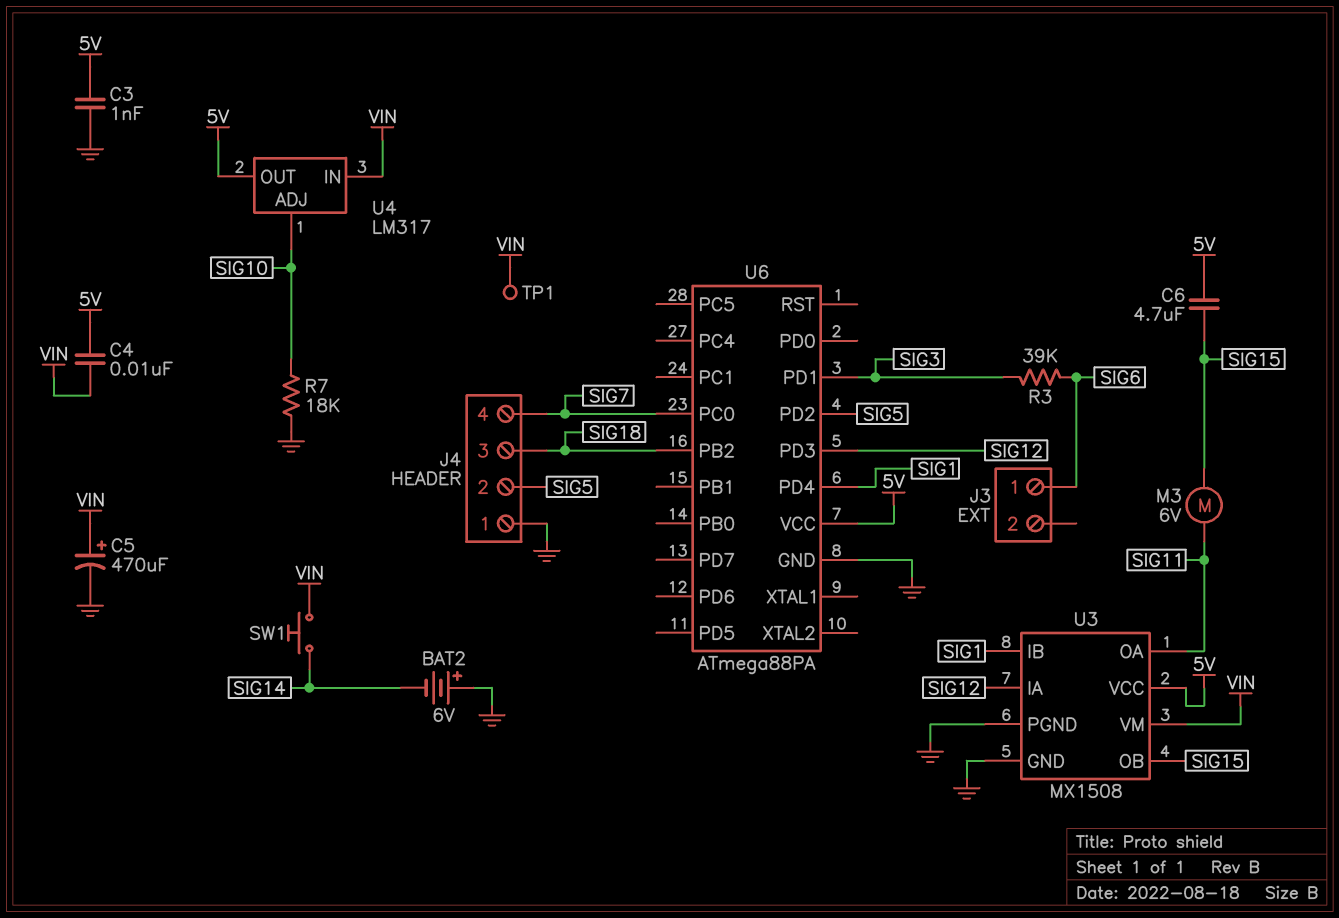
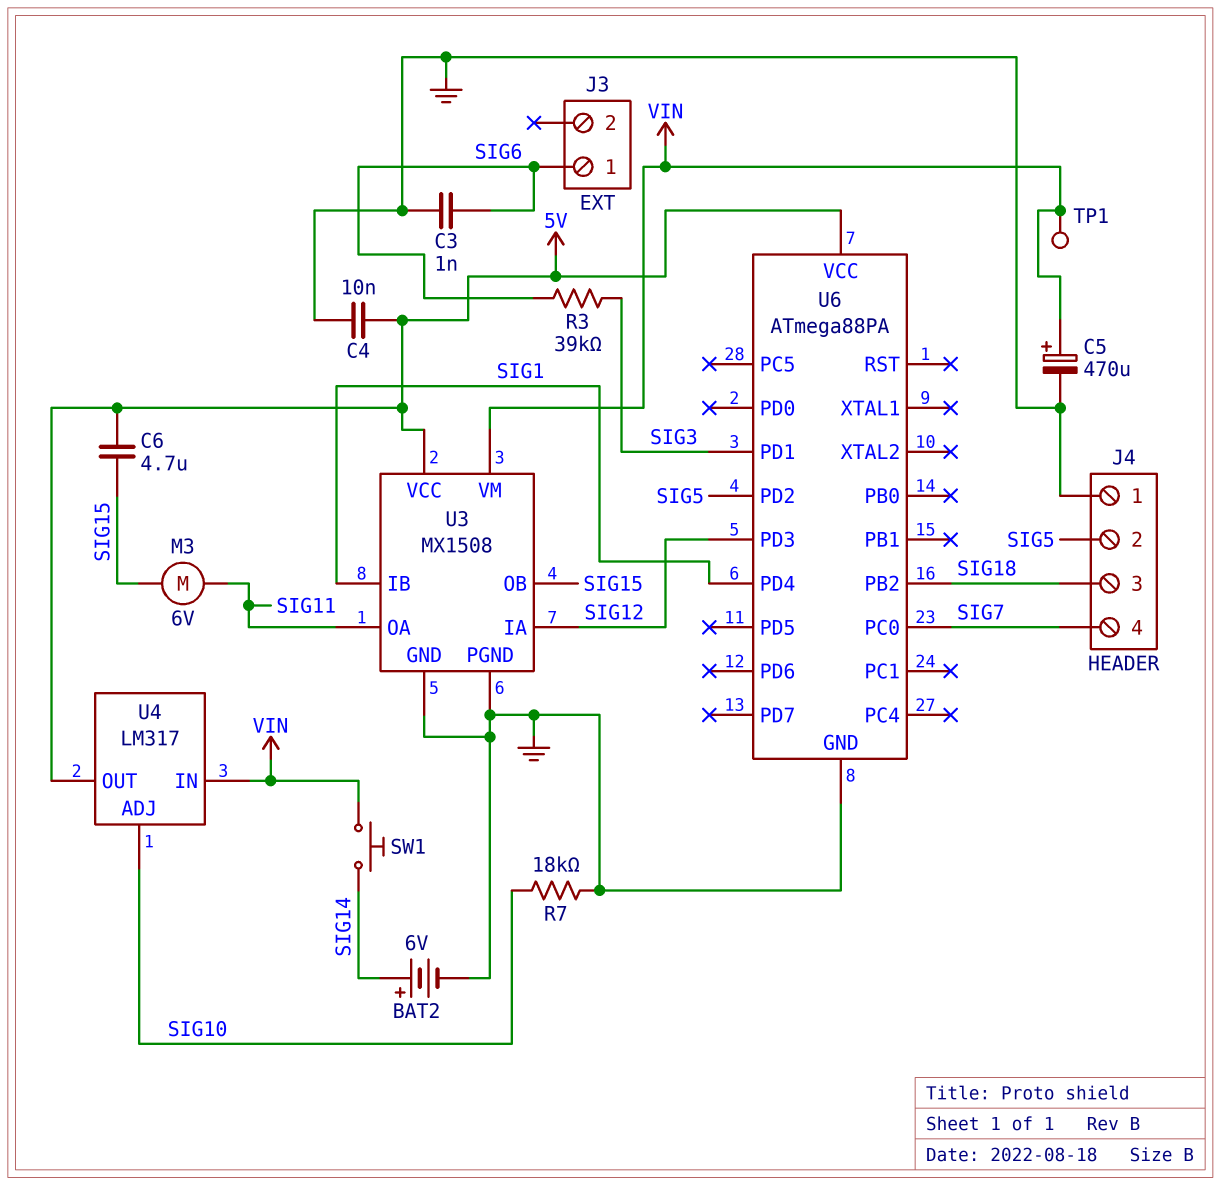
BAT2: 6V (plus GND, minus SIG14) -> 6V (plus SIG14, minus GND)
C3: 1nF (5V, GND) -> 1nF (GND, SIG6)
C4: 10nF (5V, VIN) -> 10nF (5V, GND)

